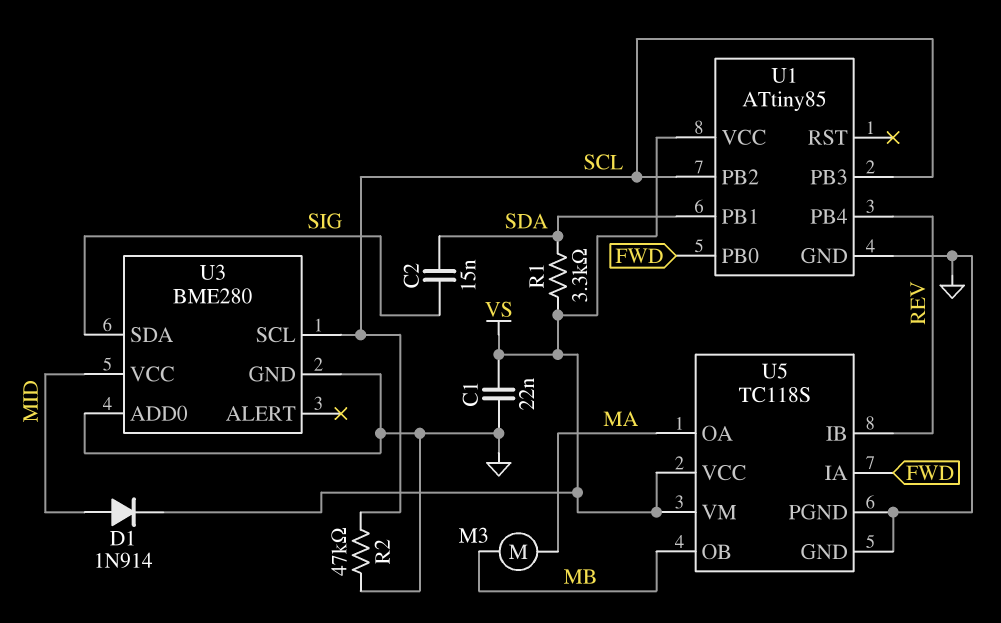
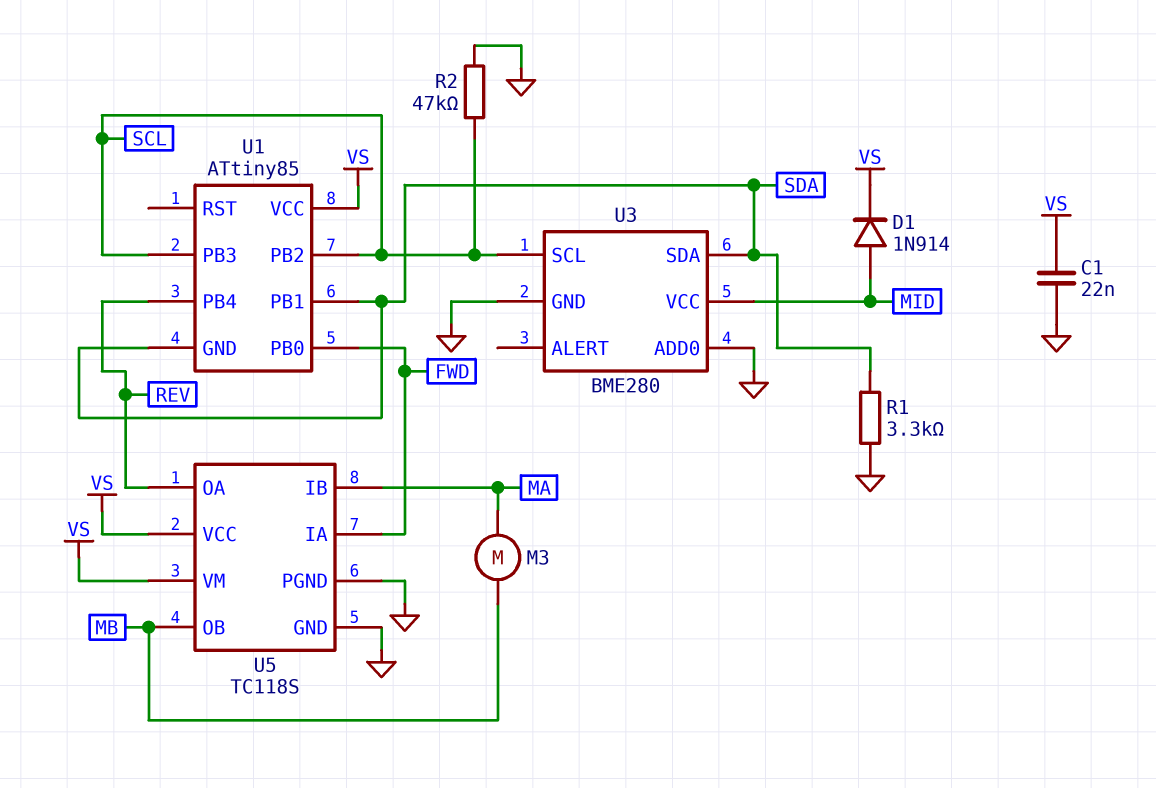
C2: 15nF (SDA, SIG) -> none
R1: 3.3k (SDA, VS) -> 3.3k (GND, SDA)
U1 pin GND: GND -> SDA
U3 pin SDA: SIG -> SDA
U5 pin IB: REV -> MA
U5 pin OA: MA -> REV

